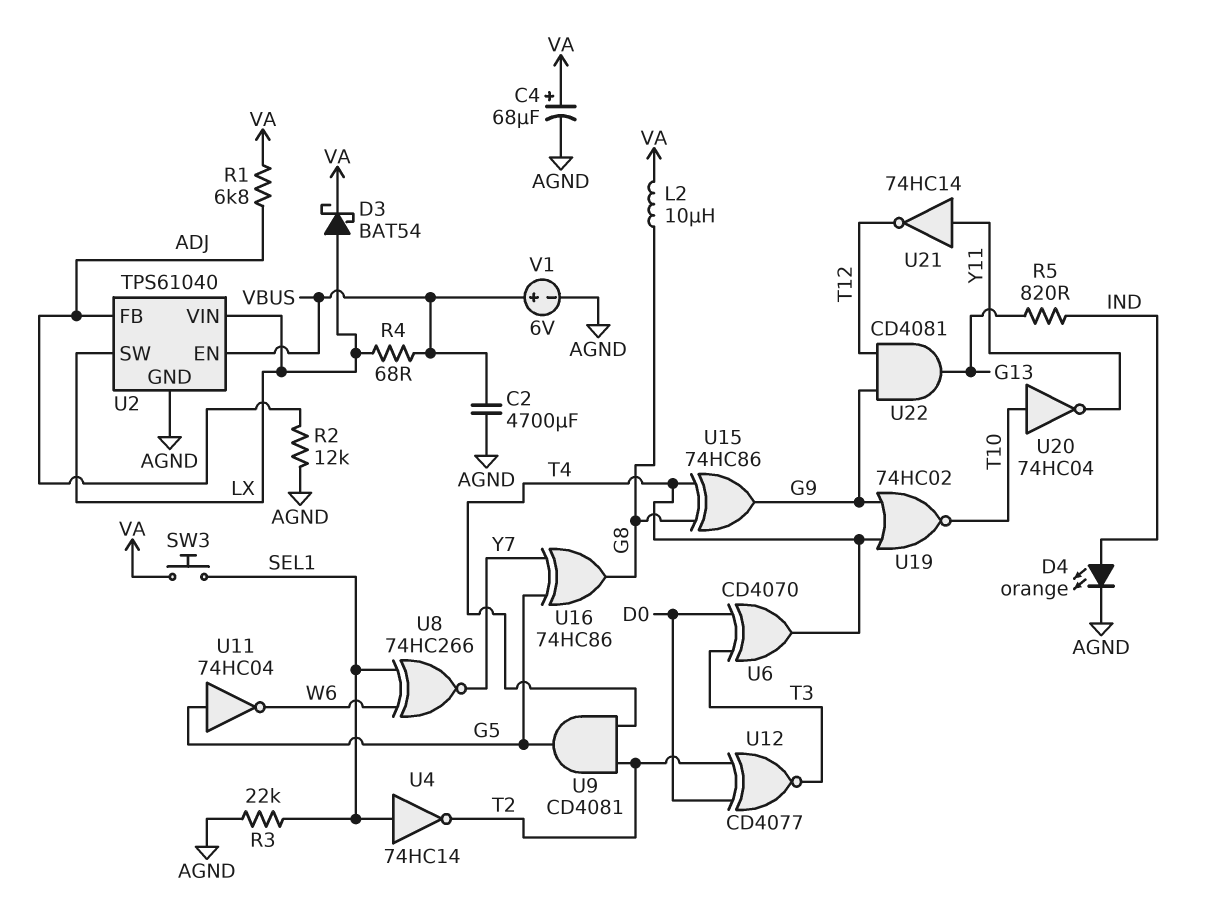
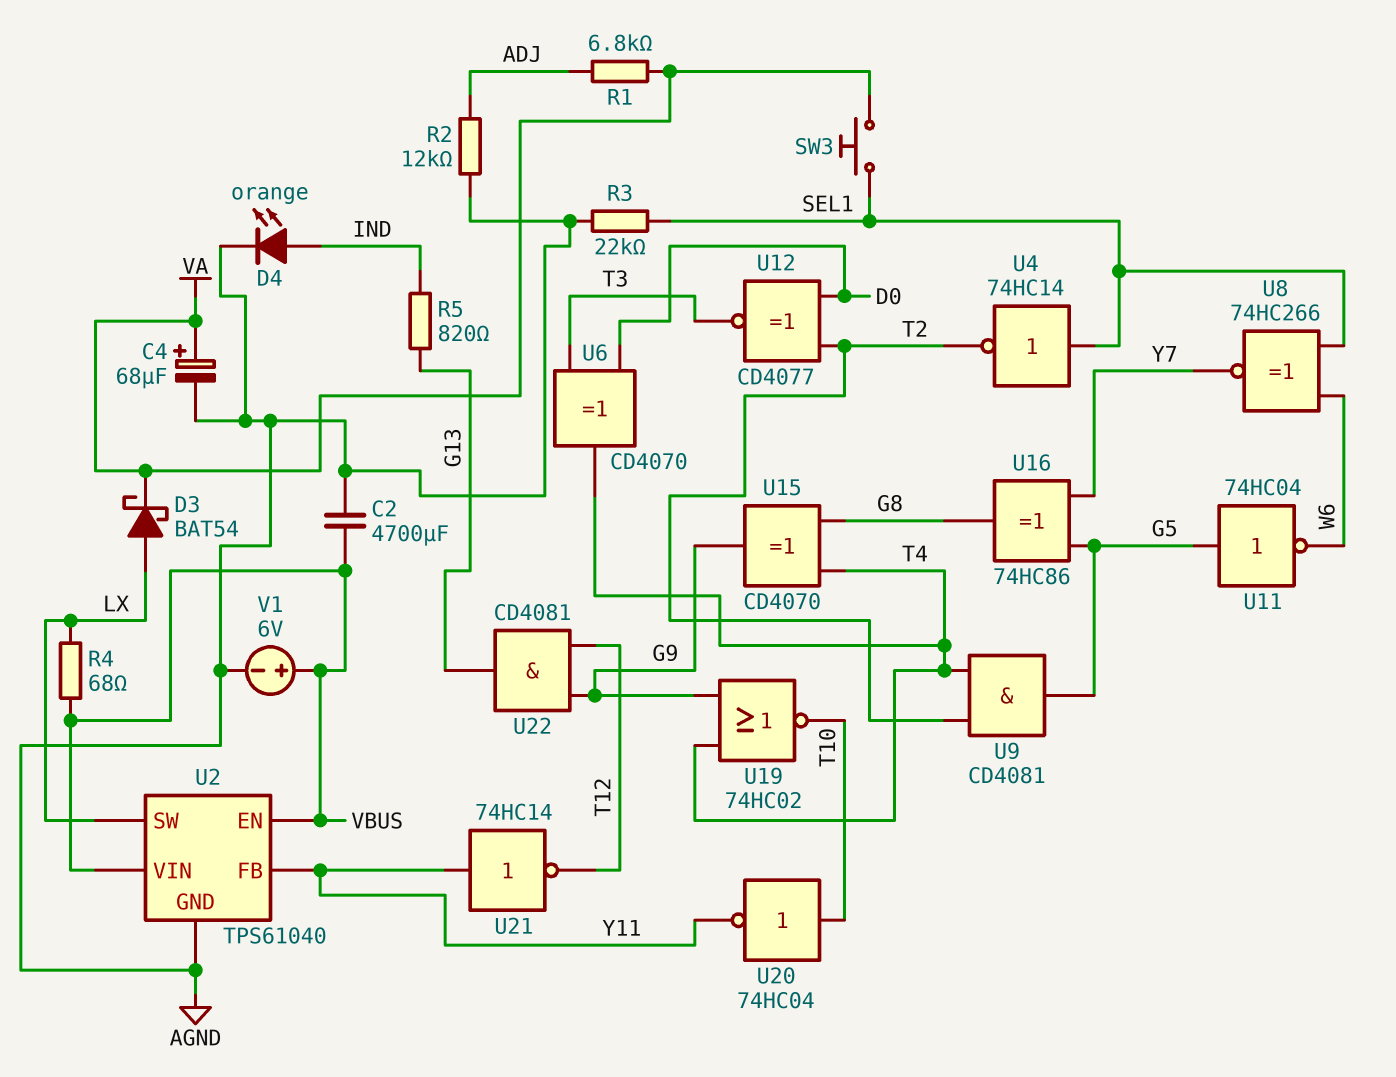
L2: 10uH (G8, VA) -> none
U2 pin FB: ADJ -> Y11
U2 pin VIN: LX -> VBUS
U15: XOR 74HC86 (in G8, in T4, out G9) -> XOR CD4070 (in G8, in T4, out G9)

